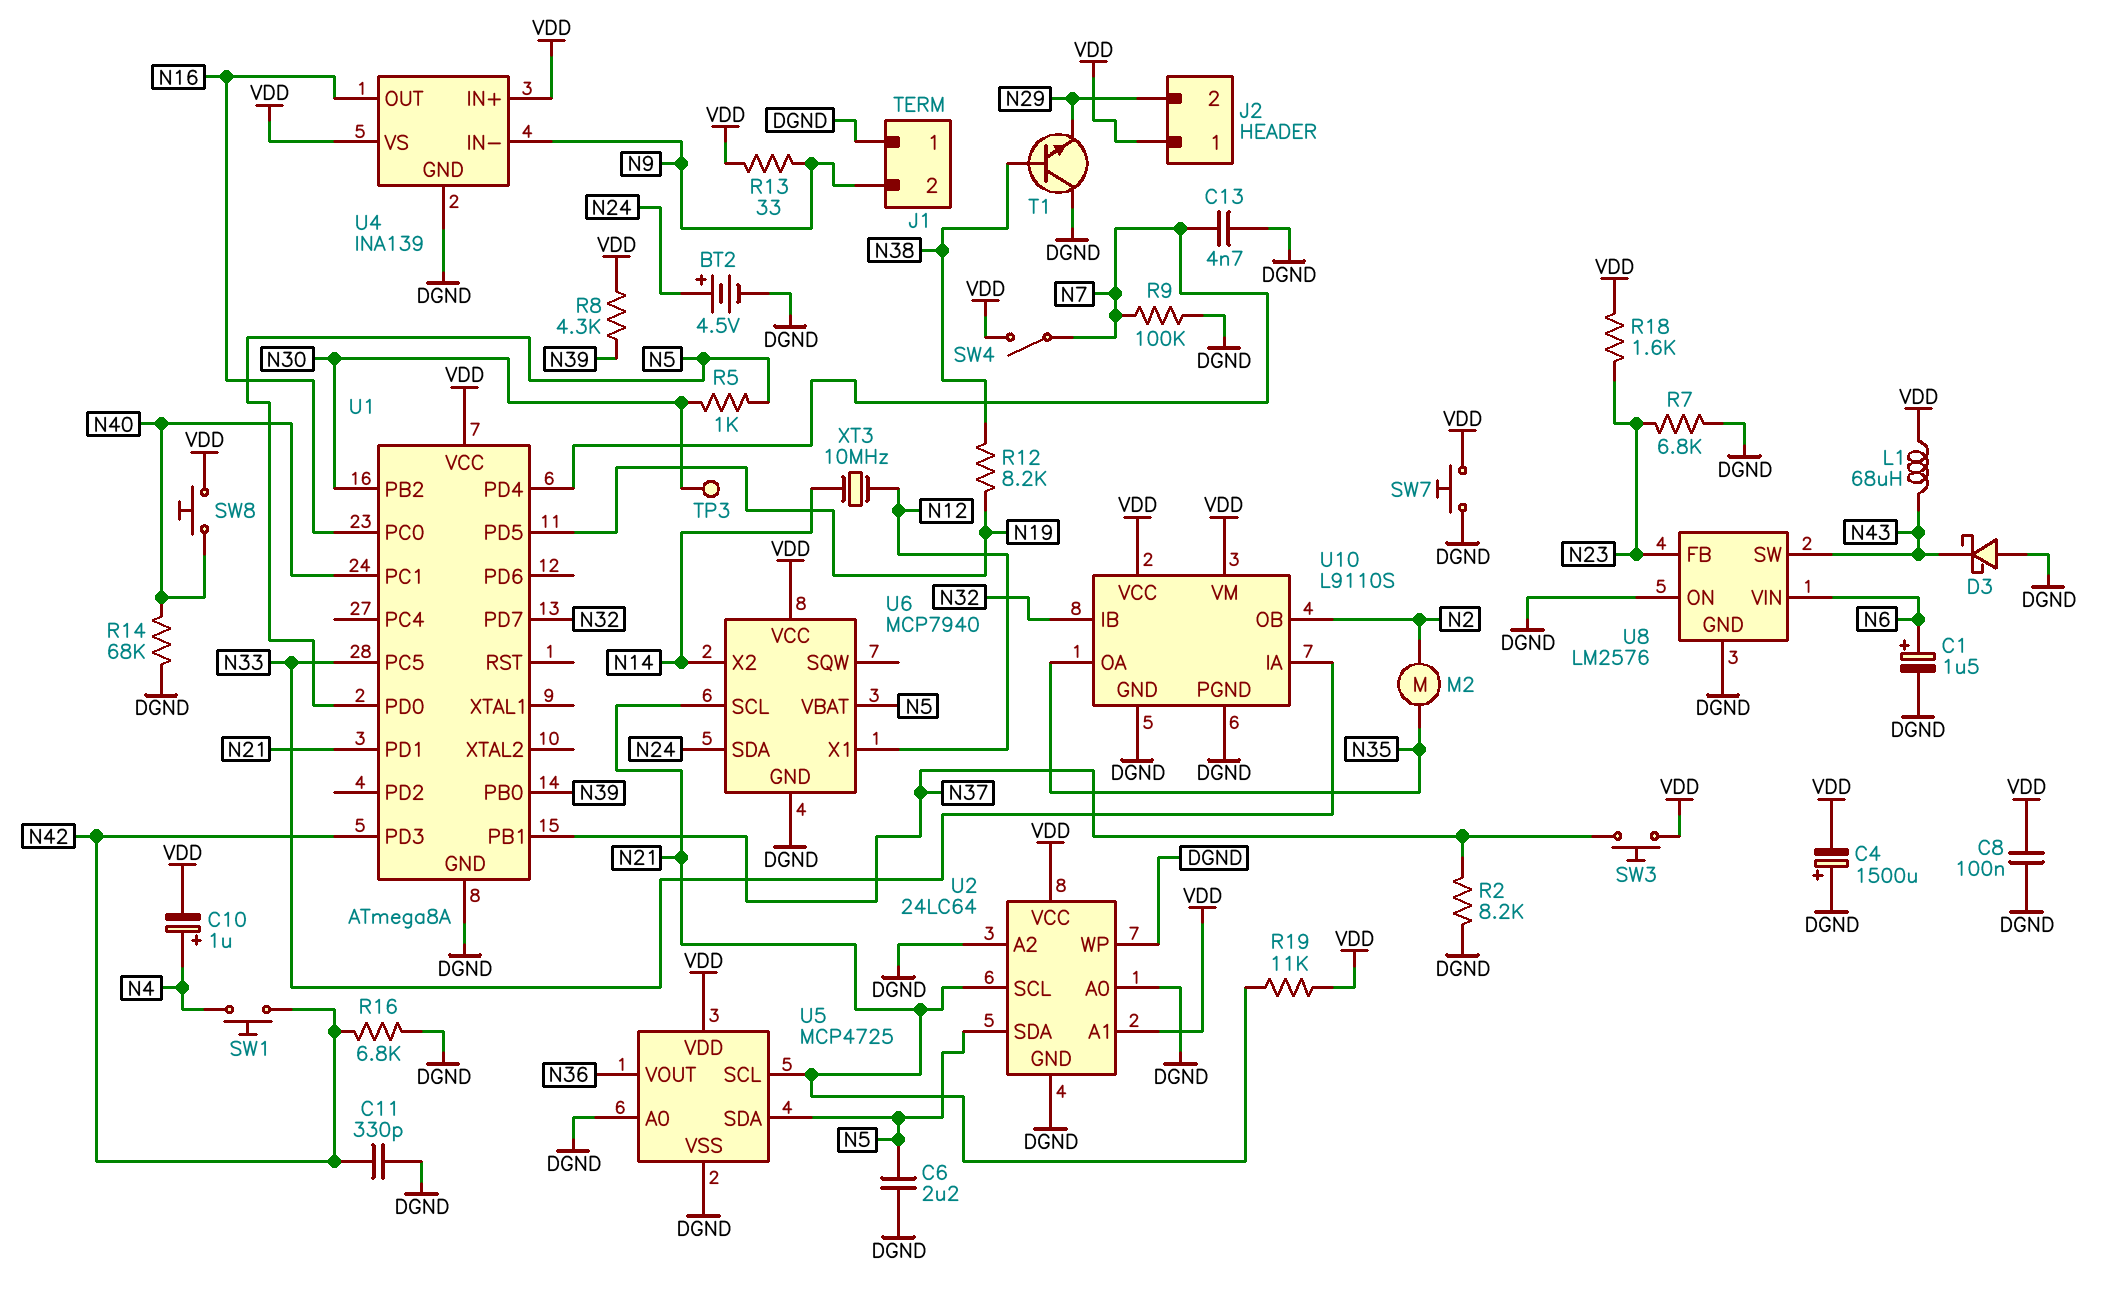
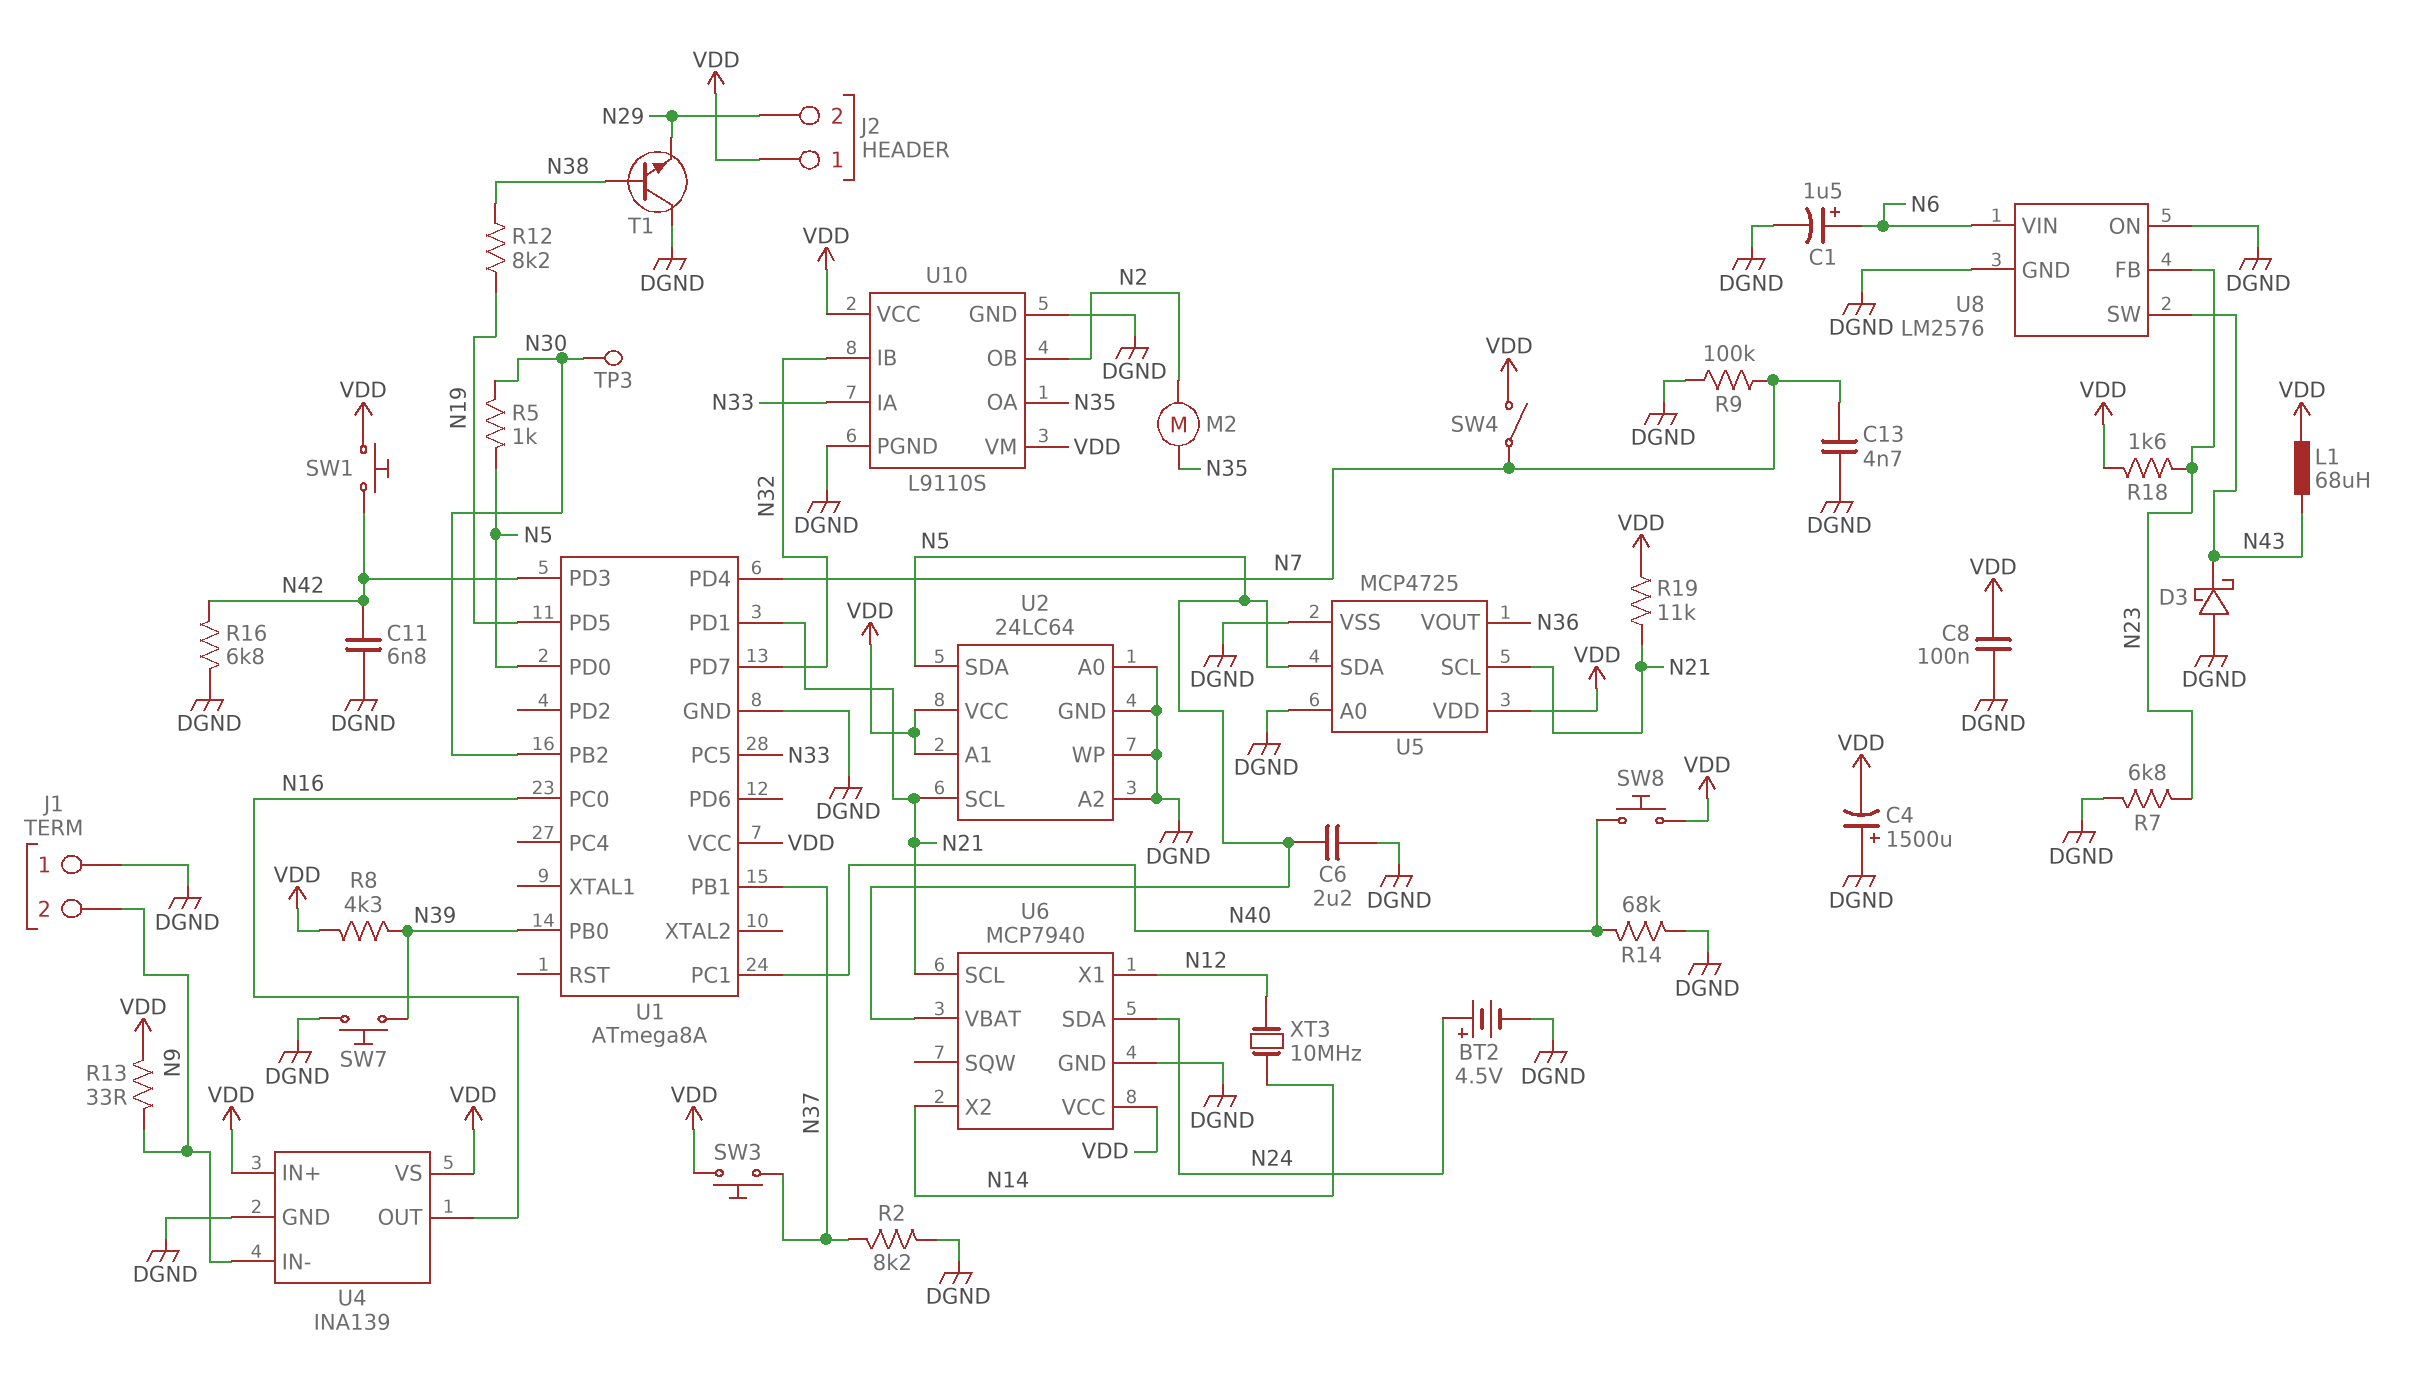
C10: 1uF (plus N4, minus VDD) -> none
C11: 330pF (DGND, N42) -> 6.8nF (DGND, N42)
SW1: button (N4, N42) -> button (N42, VDD)
SW7: button (DGND, VDD) -> button (DGND, N39)

